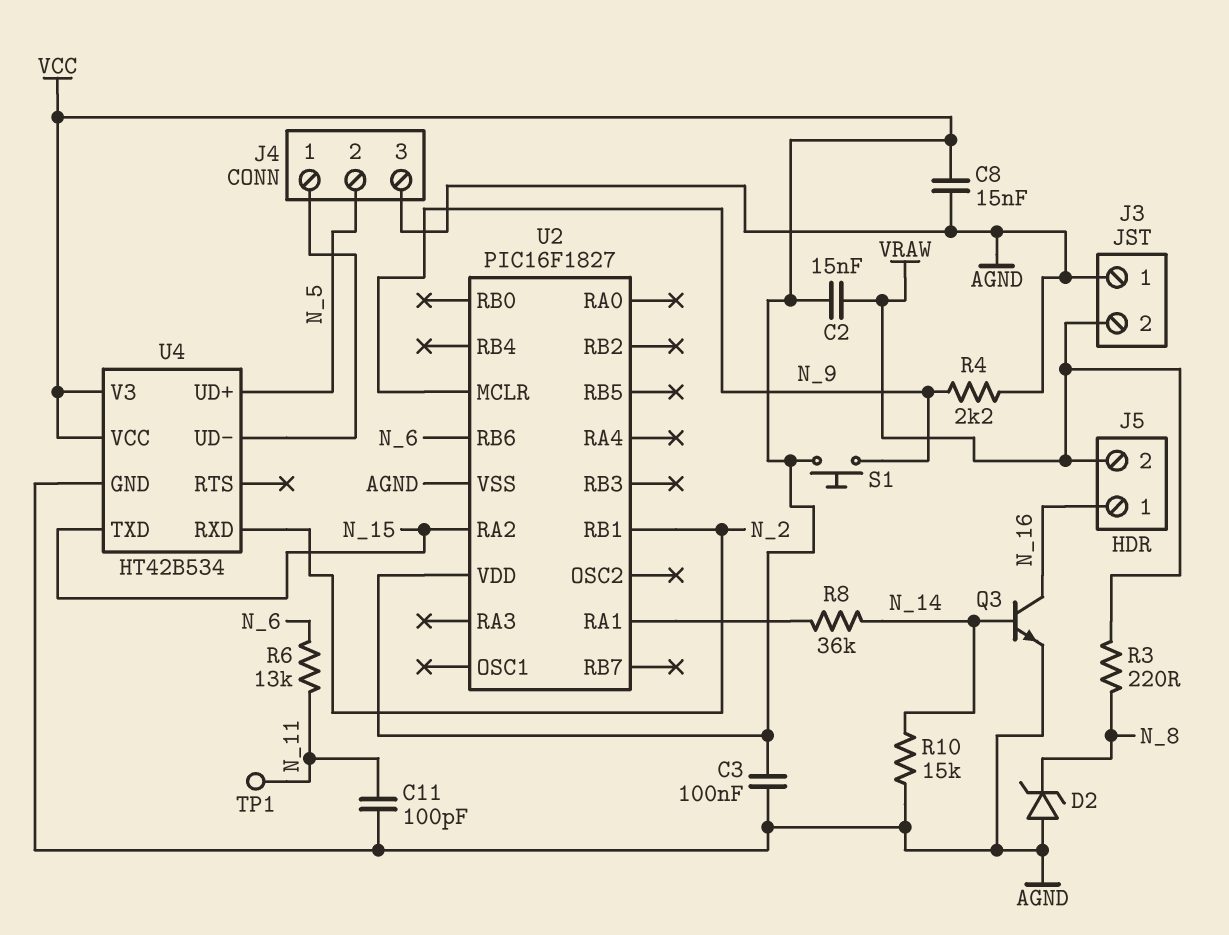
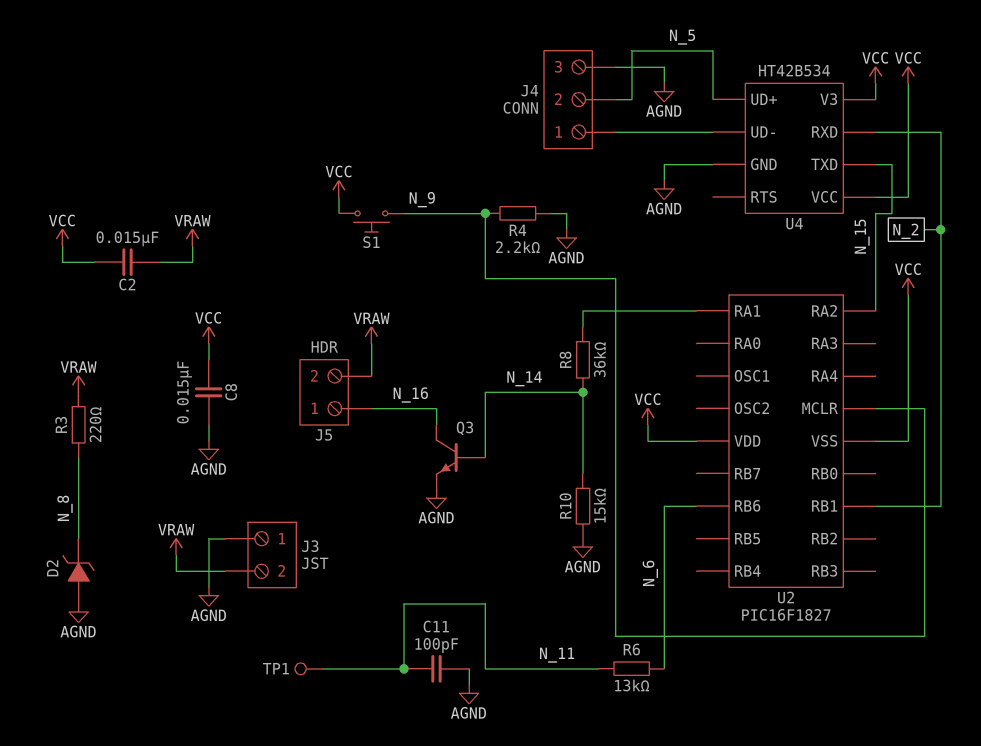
C3: 100nF (AGND, VCC) -> none
U2 pin VSS: AGND -> VCC

